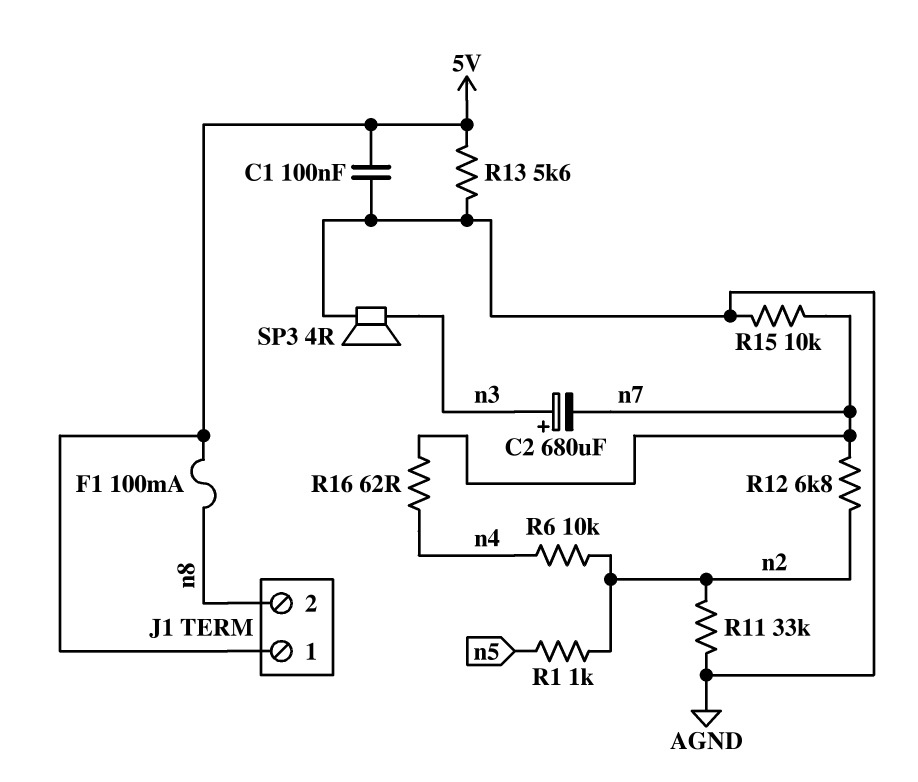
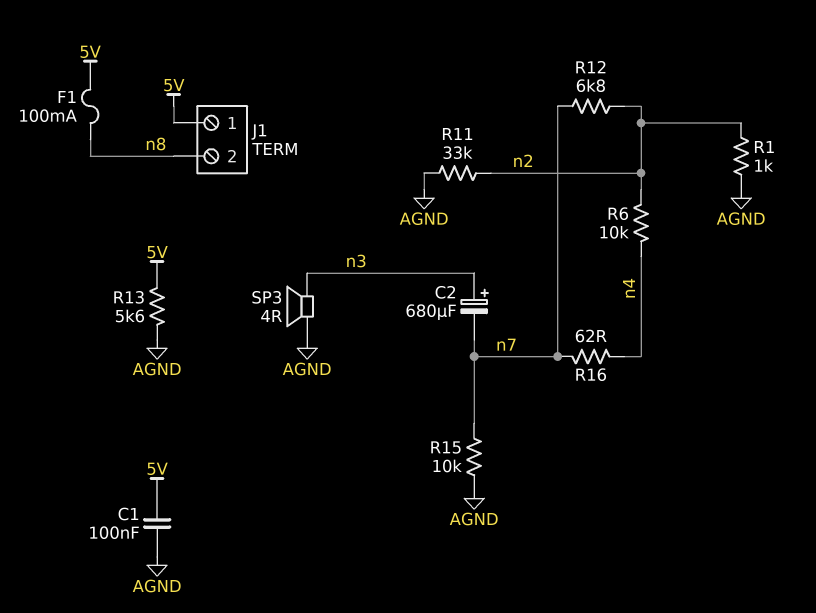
R1: 1k (n2, n5) -> 1k (AGND, n2)

